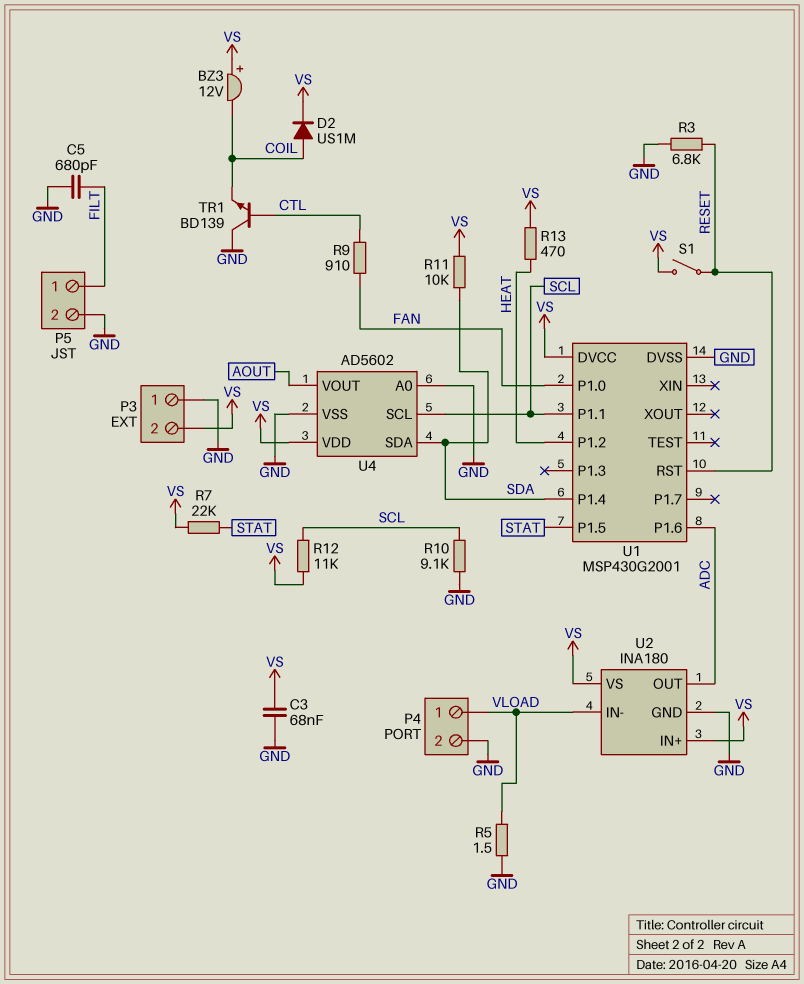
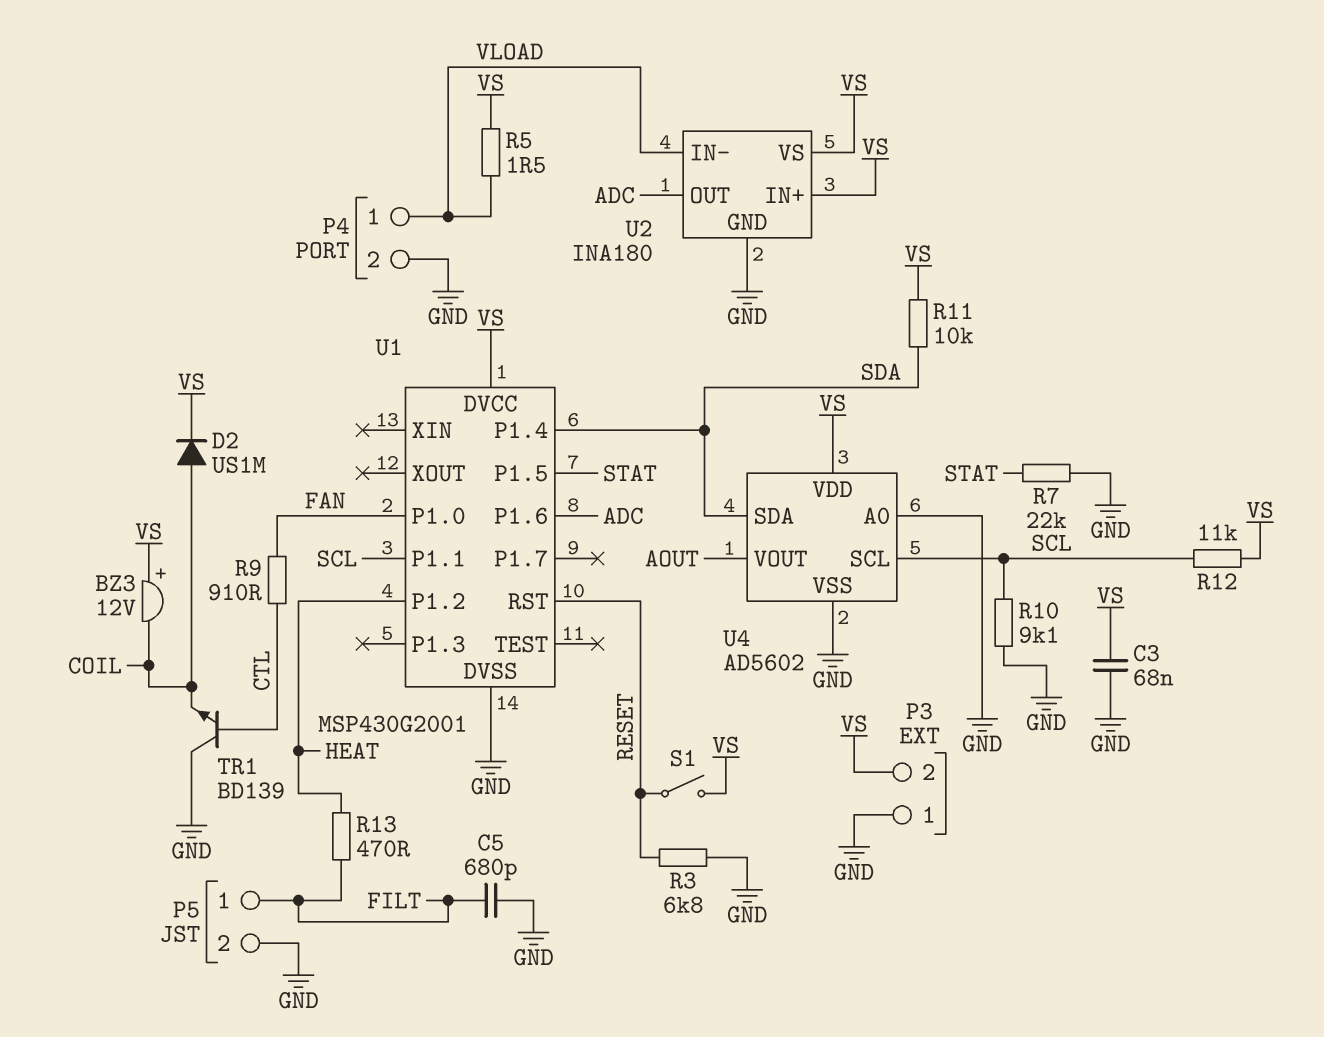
R5: 1.5 (GND, VLOAD) -> 1.5 (VLOAD, VS)
R7: 22k (STAT, VS) -> 22k (GND, STAT)
R13: 470 (HEAT, VS) -> 470 (FILT, HEAT)

